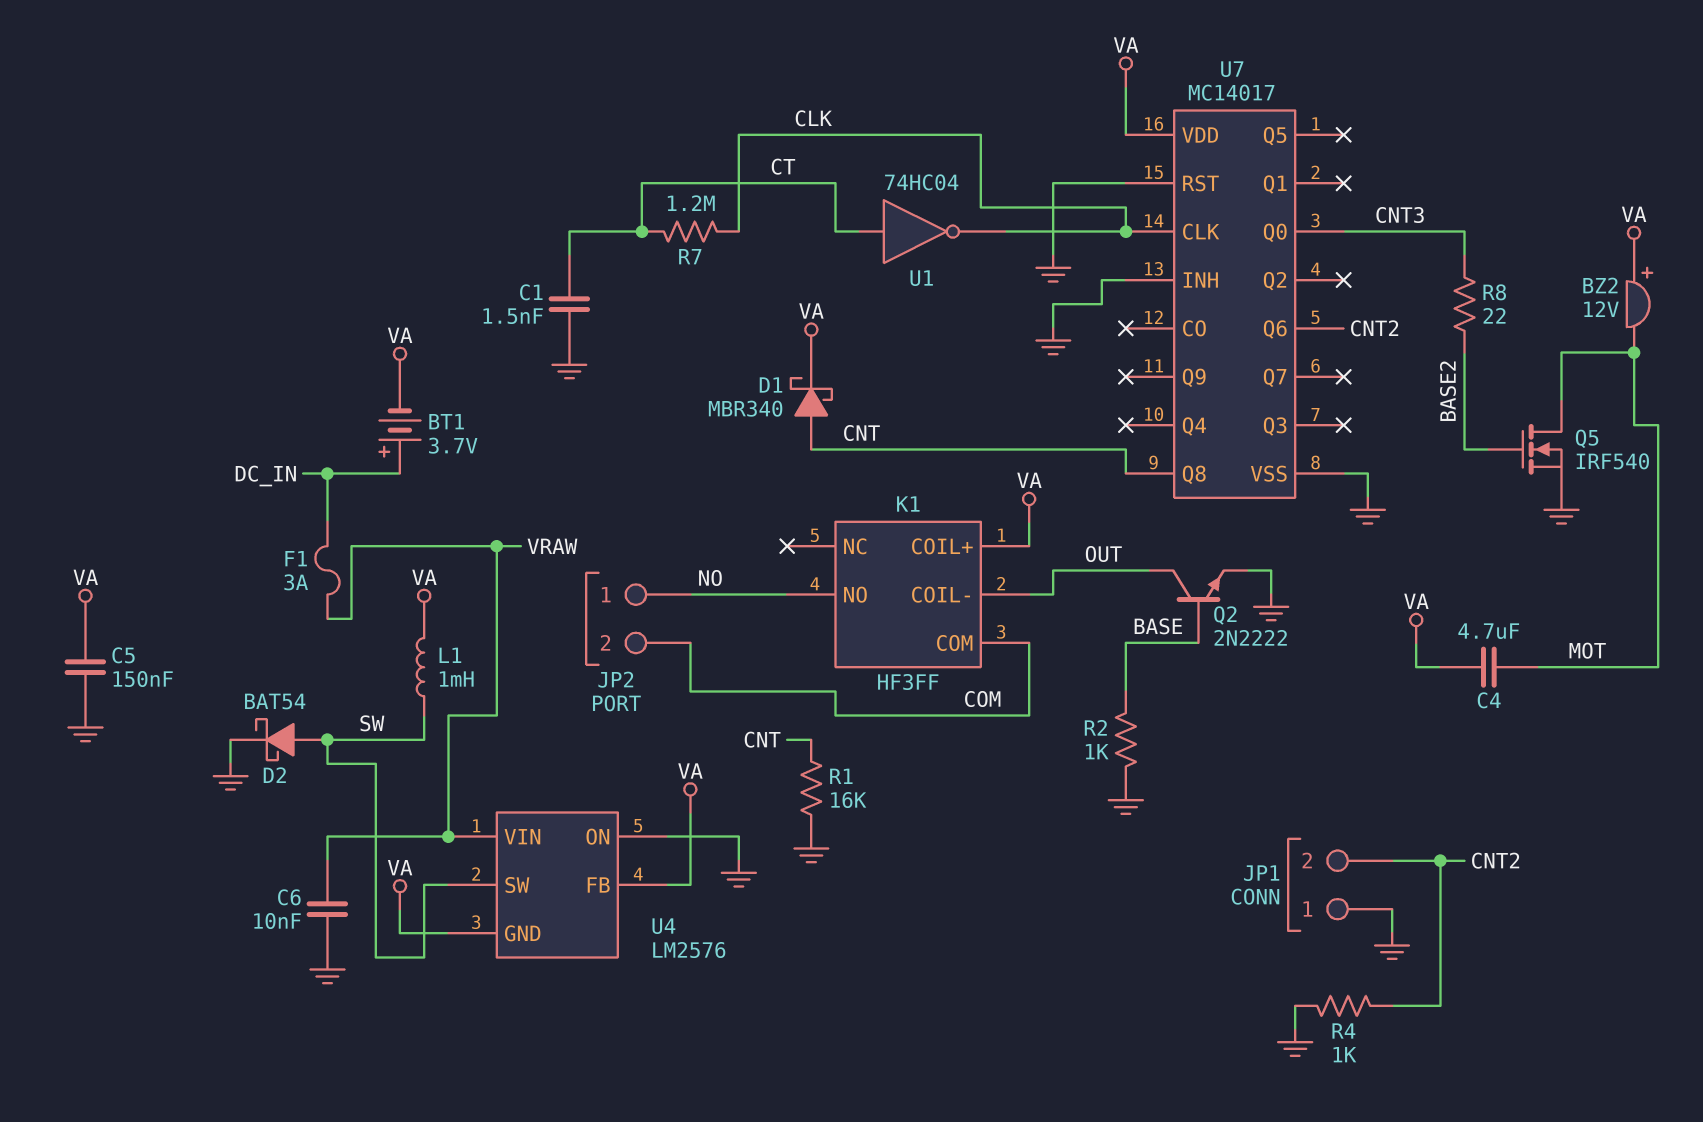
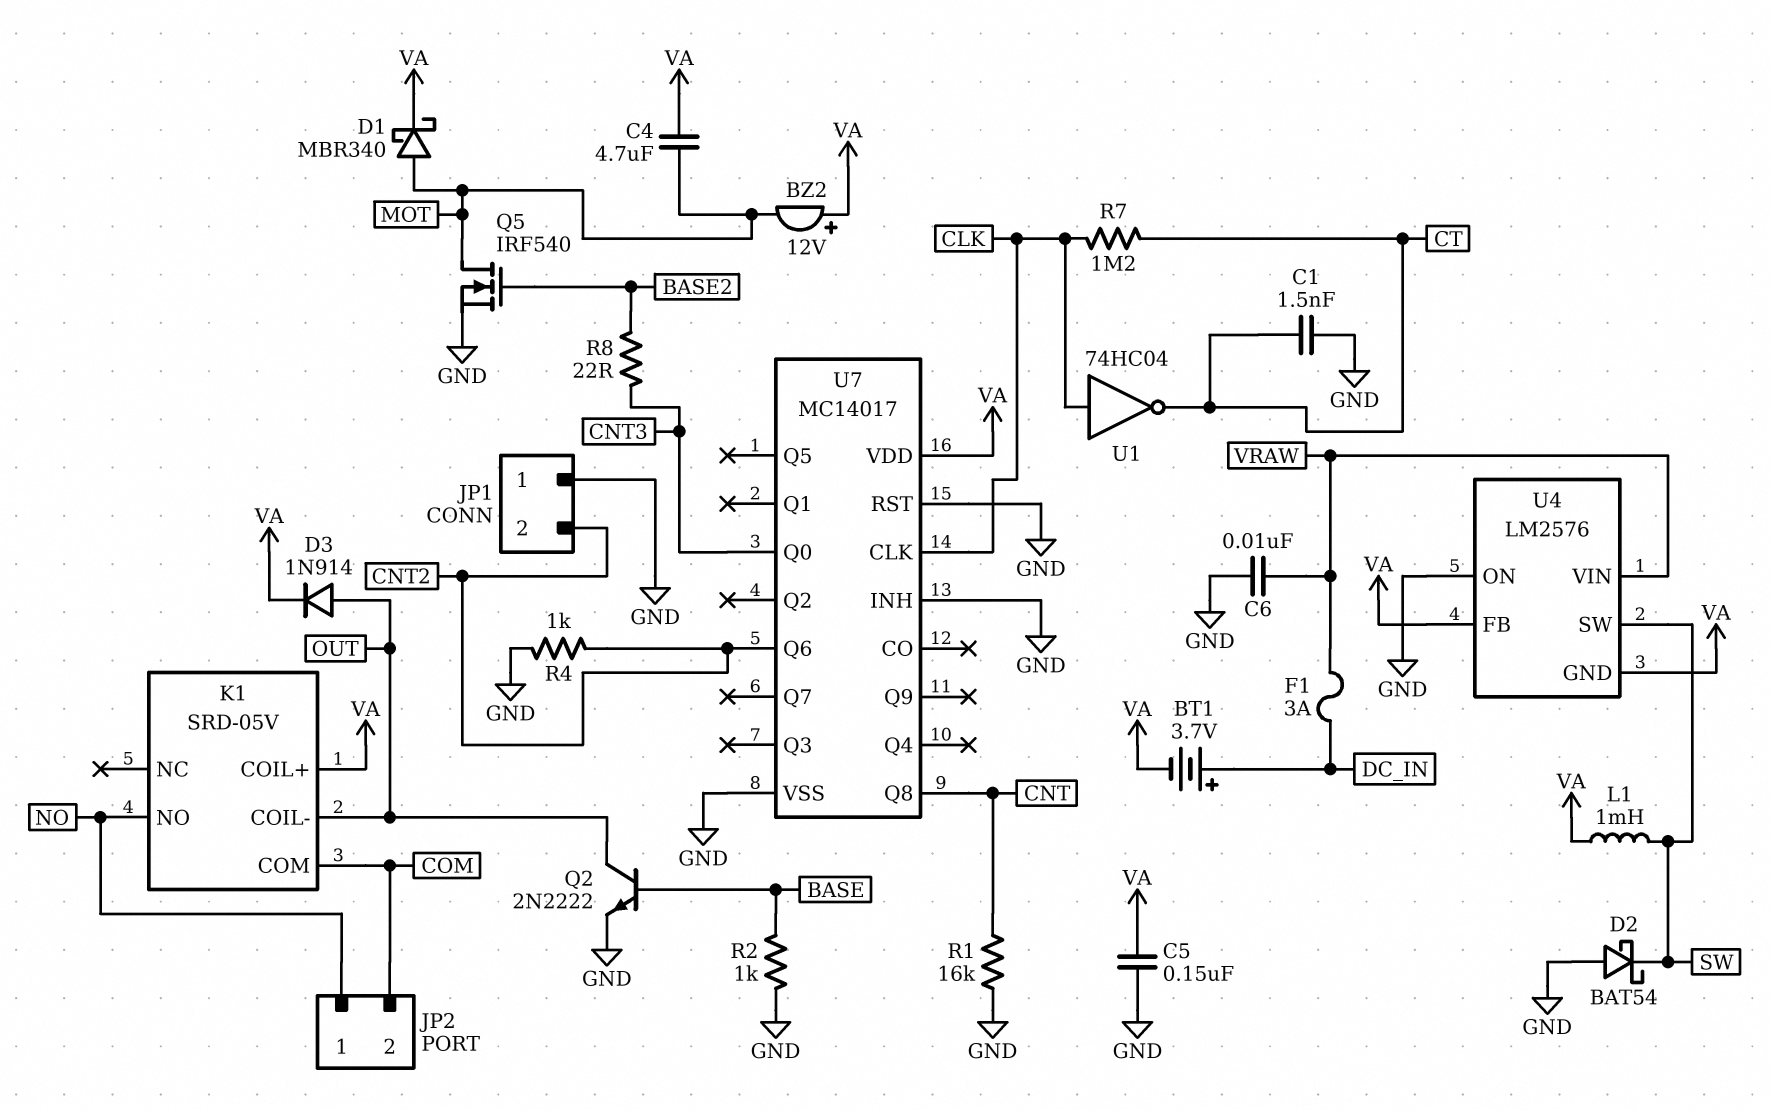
D1: schottky MBR340 (A CNT, K VA) -> schottky MBR340 (A MOT, K VA)
D2: schottky BAT54 (A SW, K GND) -> schottky BAT54 (A GND, K SW)
D3: none -> diode 1N914 (A OUT, K VA)
K1: HF3FF -> SRD-05V
U1: NOT 74HC04 (in CT, out CLK) -> NOT 74HC04 (in CLK, out CT)

